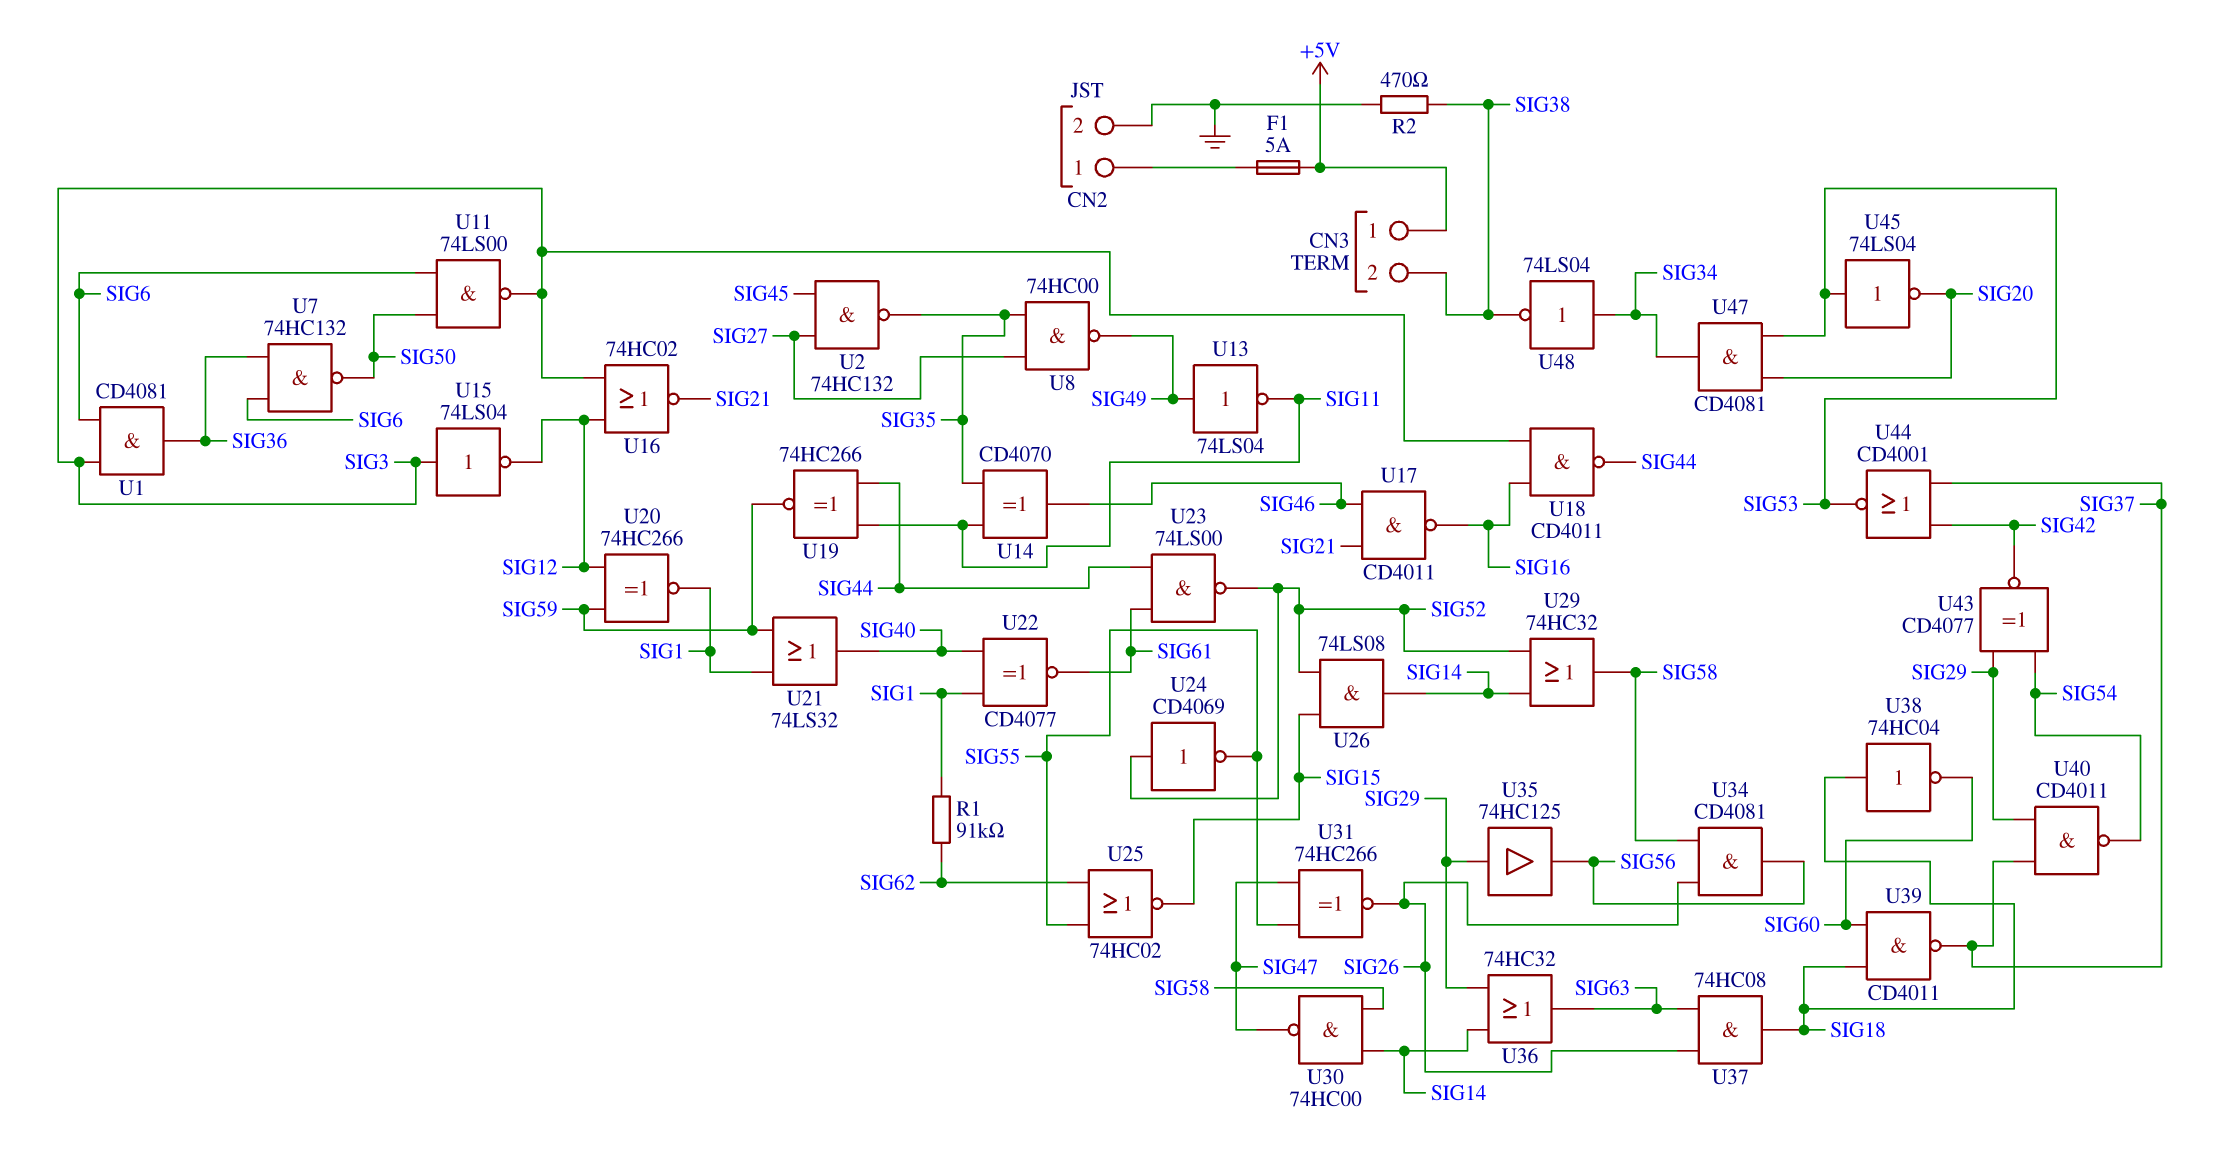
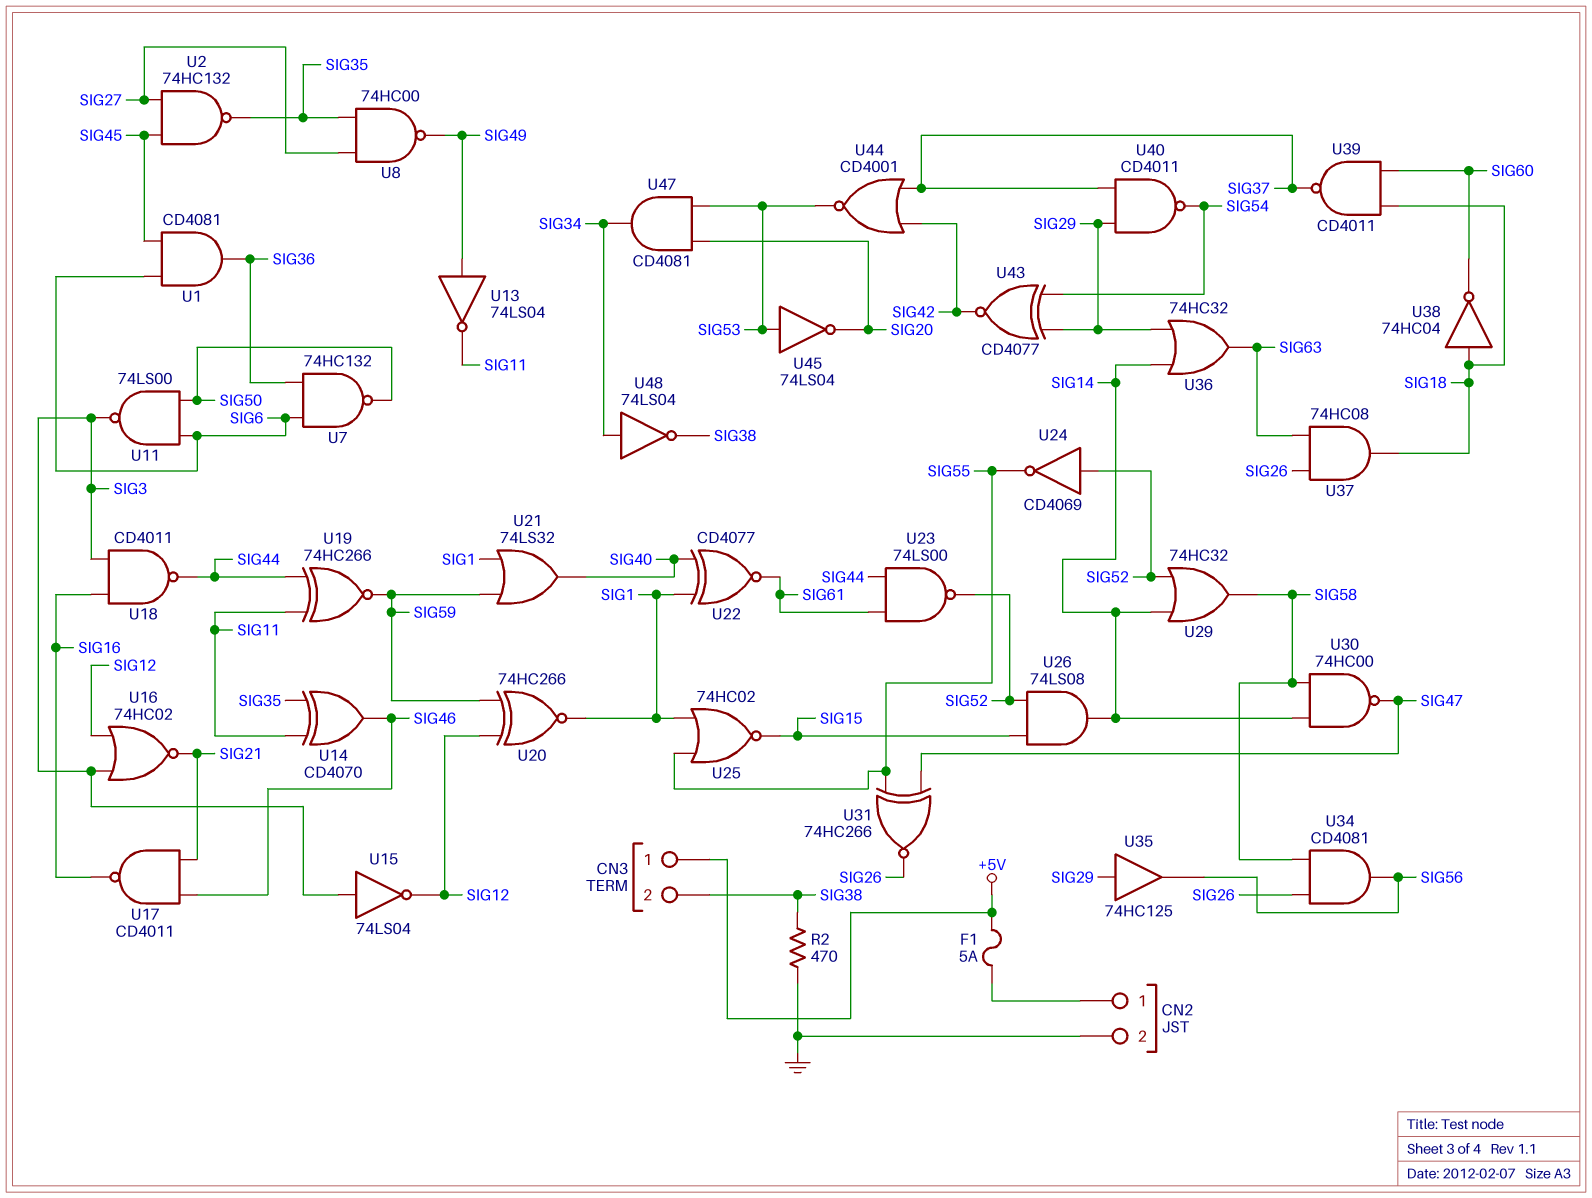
R1: 91k (SIG1, SIG62) -> none
U1: AND CD4081 (in SIG3, in SIG6, out SIG36) -> AND CD4081 (in SIG6, in SIG45, out SIG36)
U25: NOR 74HC02 (in SIG55, in SIG62, out SIG15) -> NOR 74HC02 (in SIG1, in SIG55, out SIG15)

